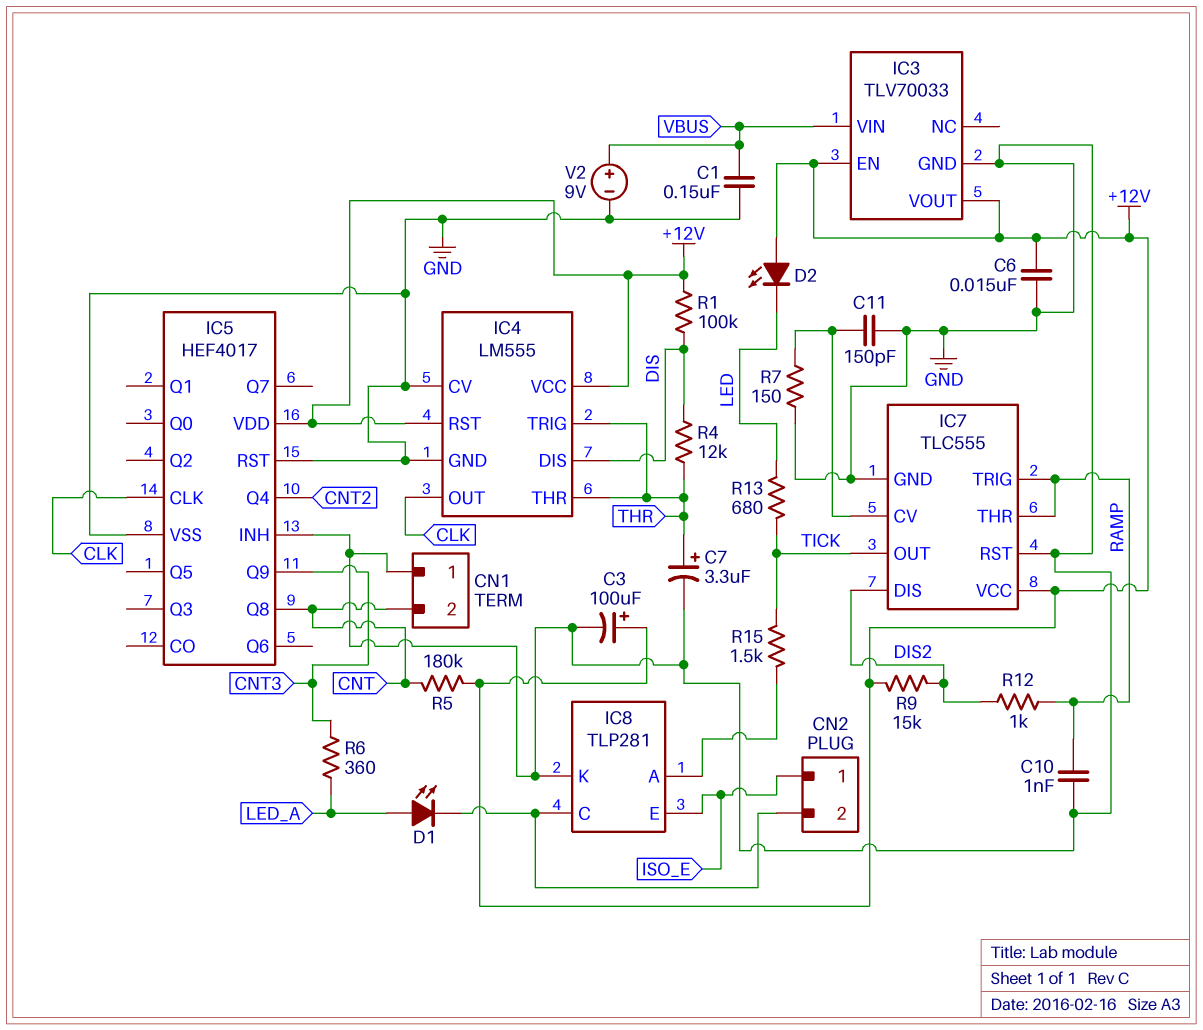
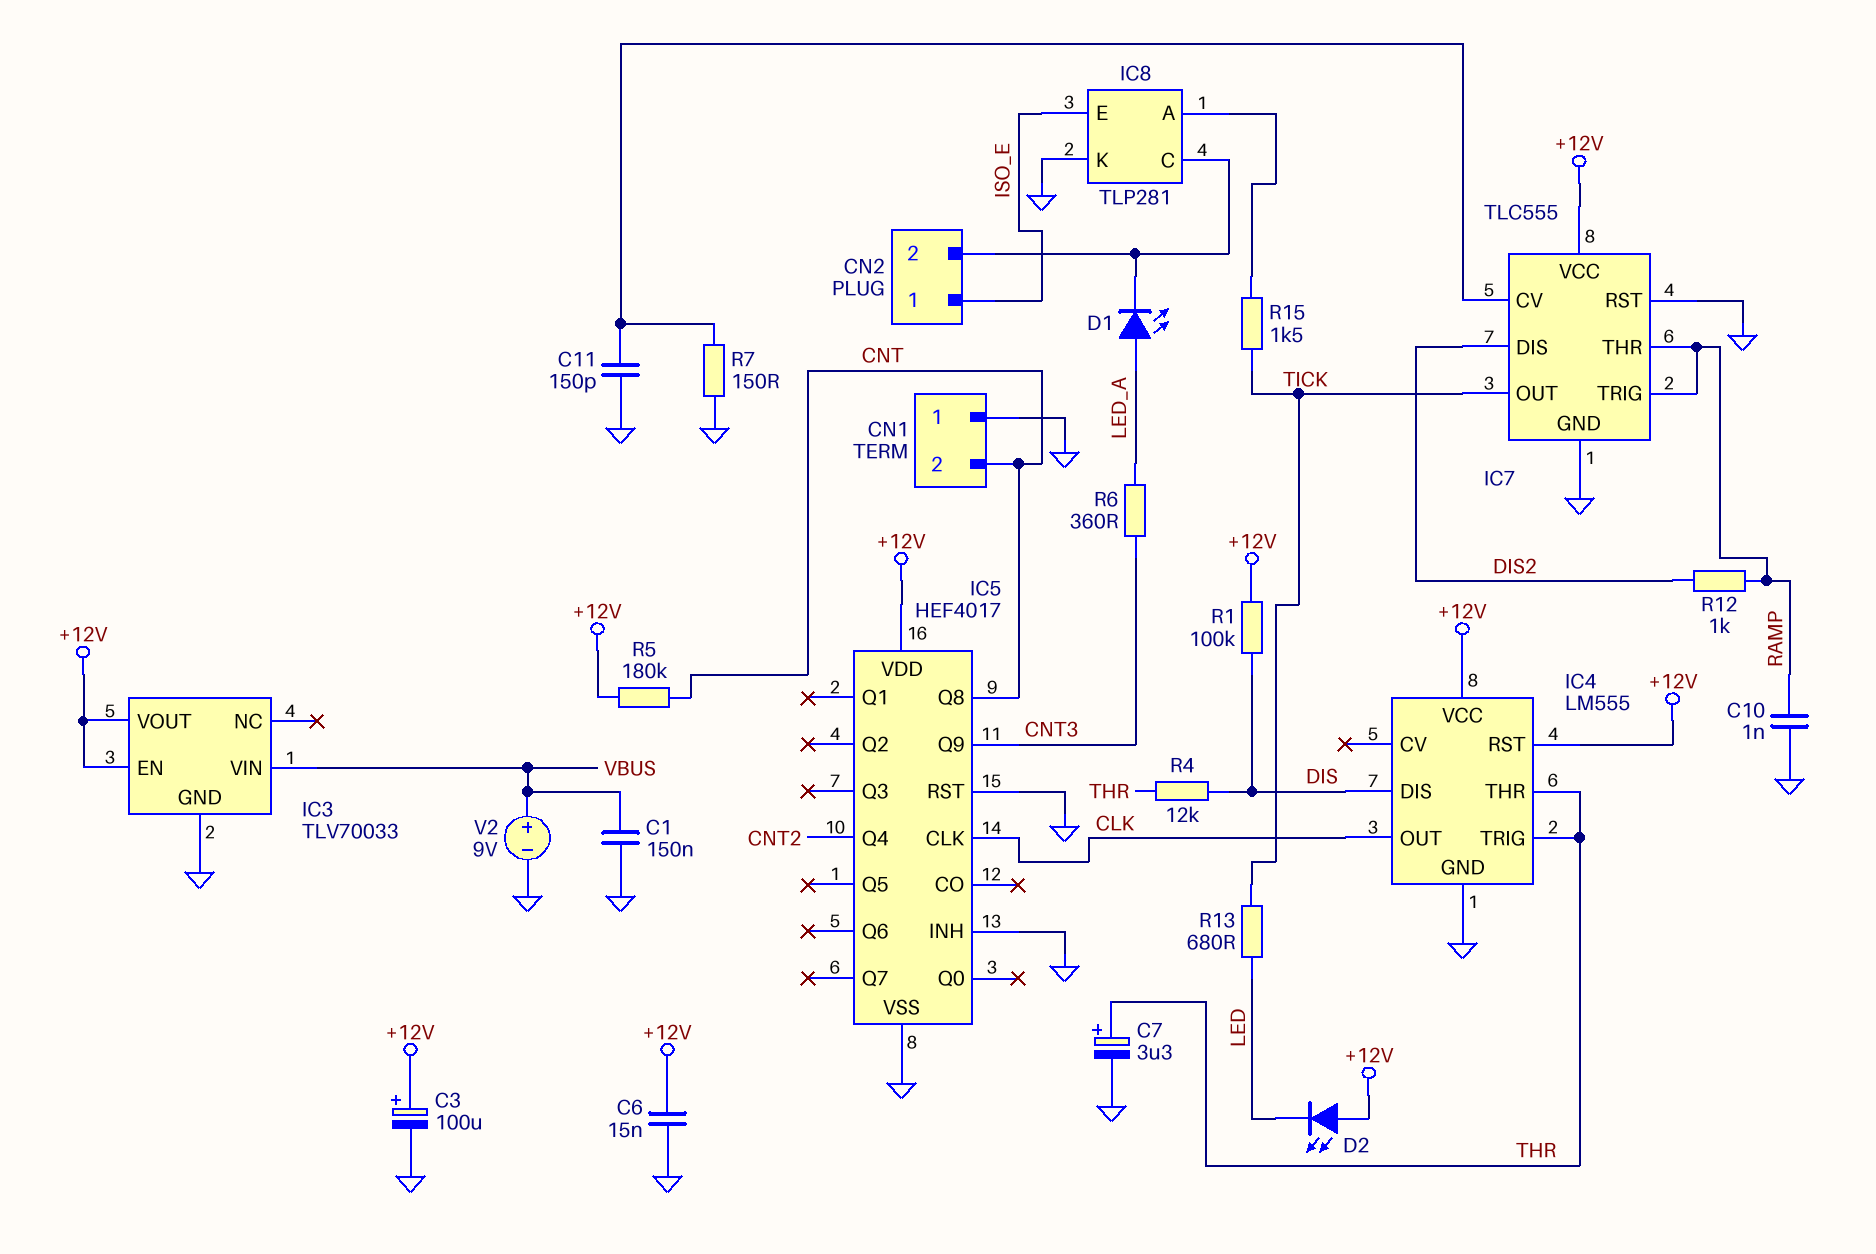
IC4 pin CV: GND -> none
R9: 15k (+12V, DIS2) -> none

